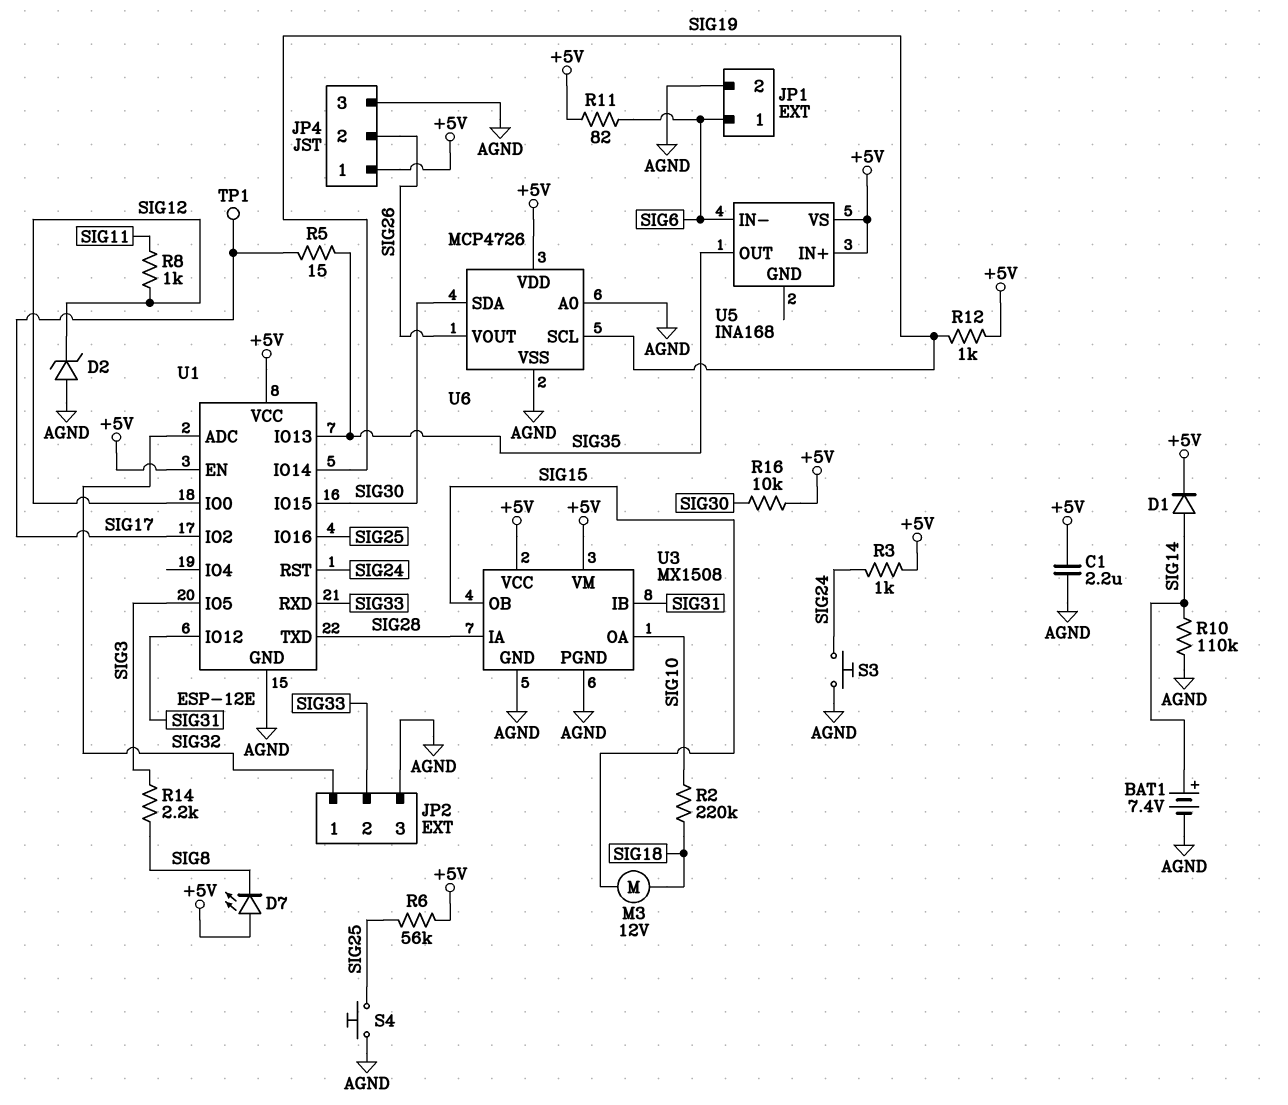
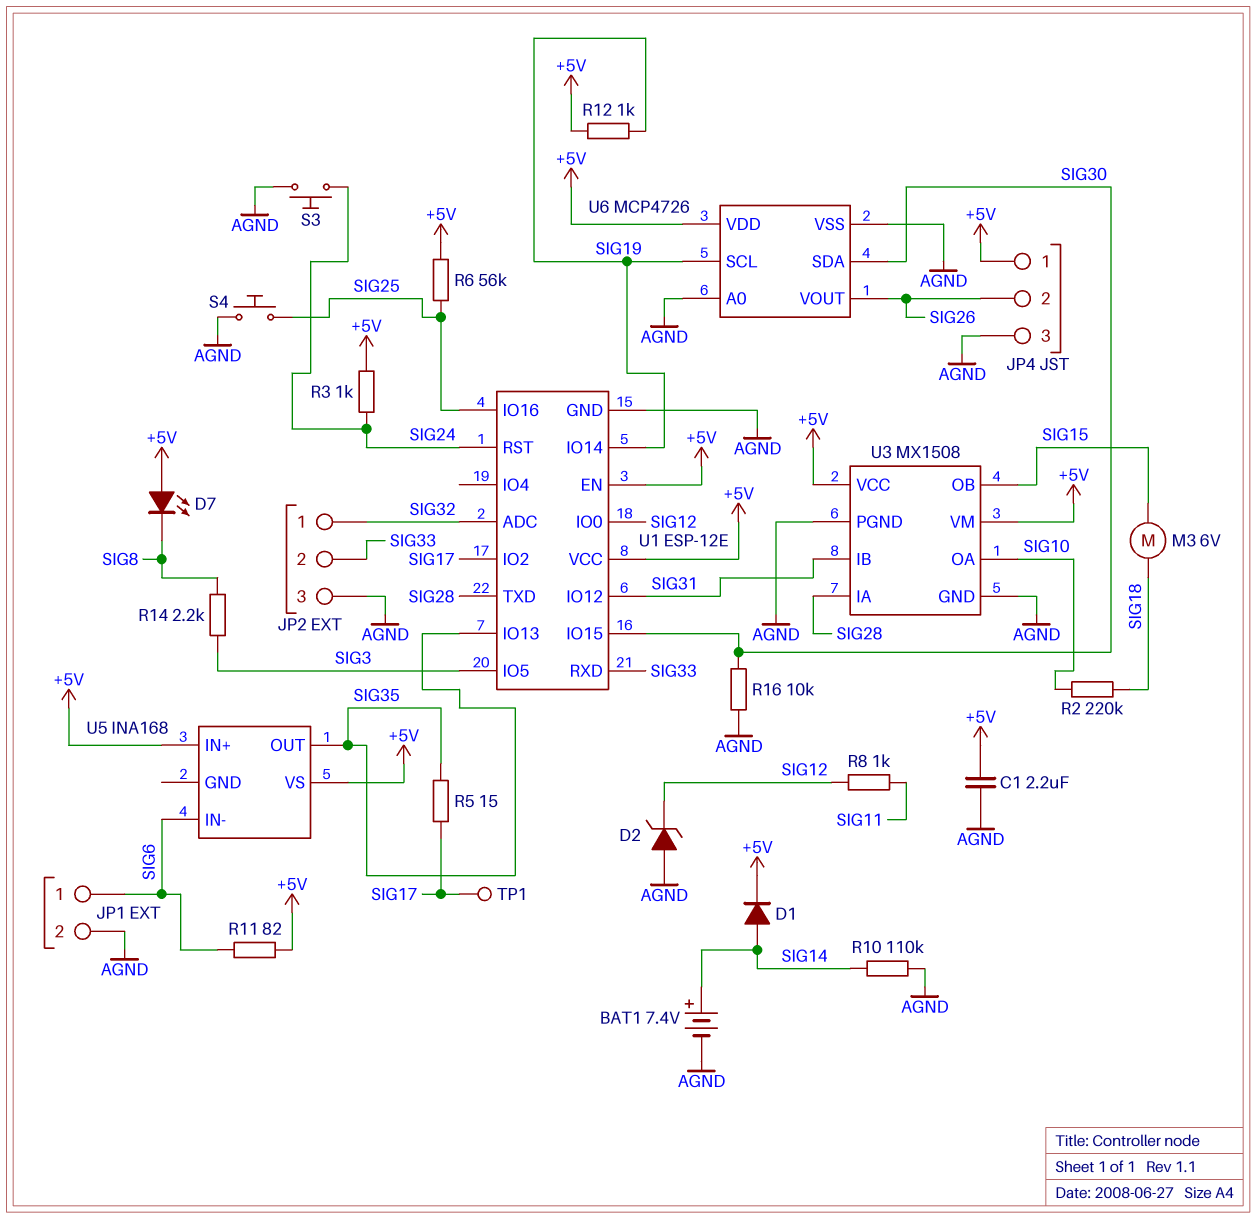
M3: motor 12V (SIG15, SIG18) -> motor 6V (SIG15, SIG18)
R16: 10k (+5V, SIG30) -> 10k (AGND, SIG30)

